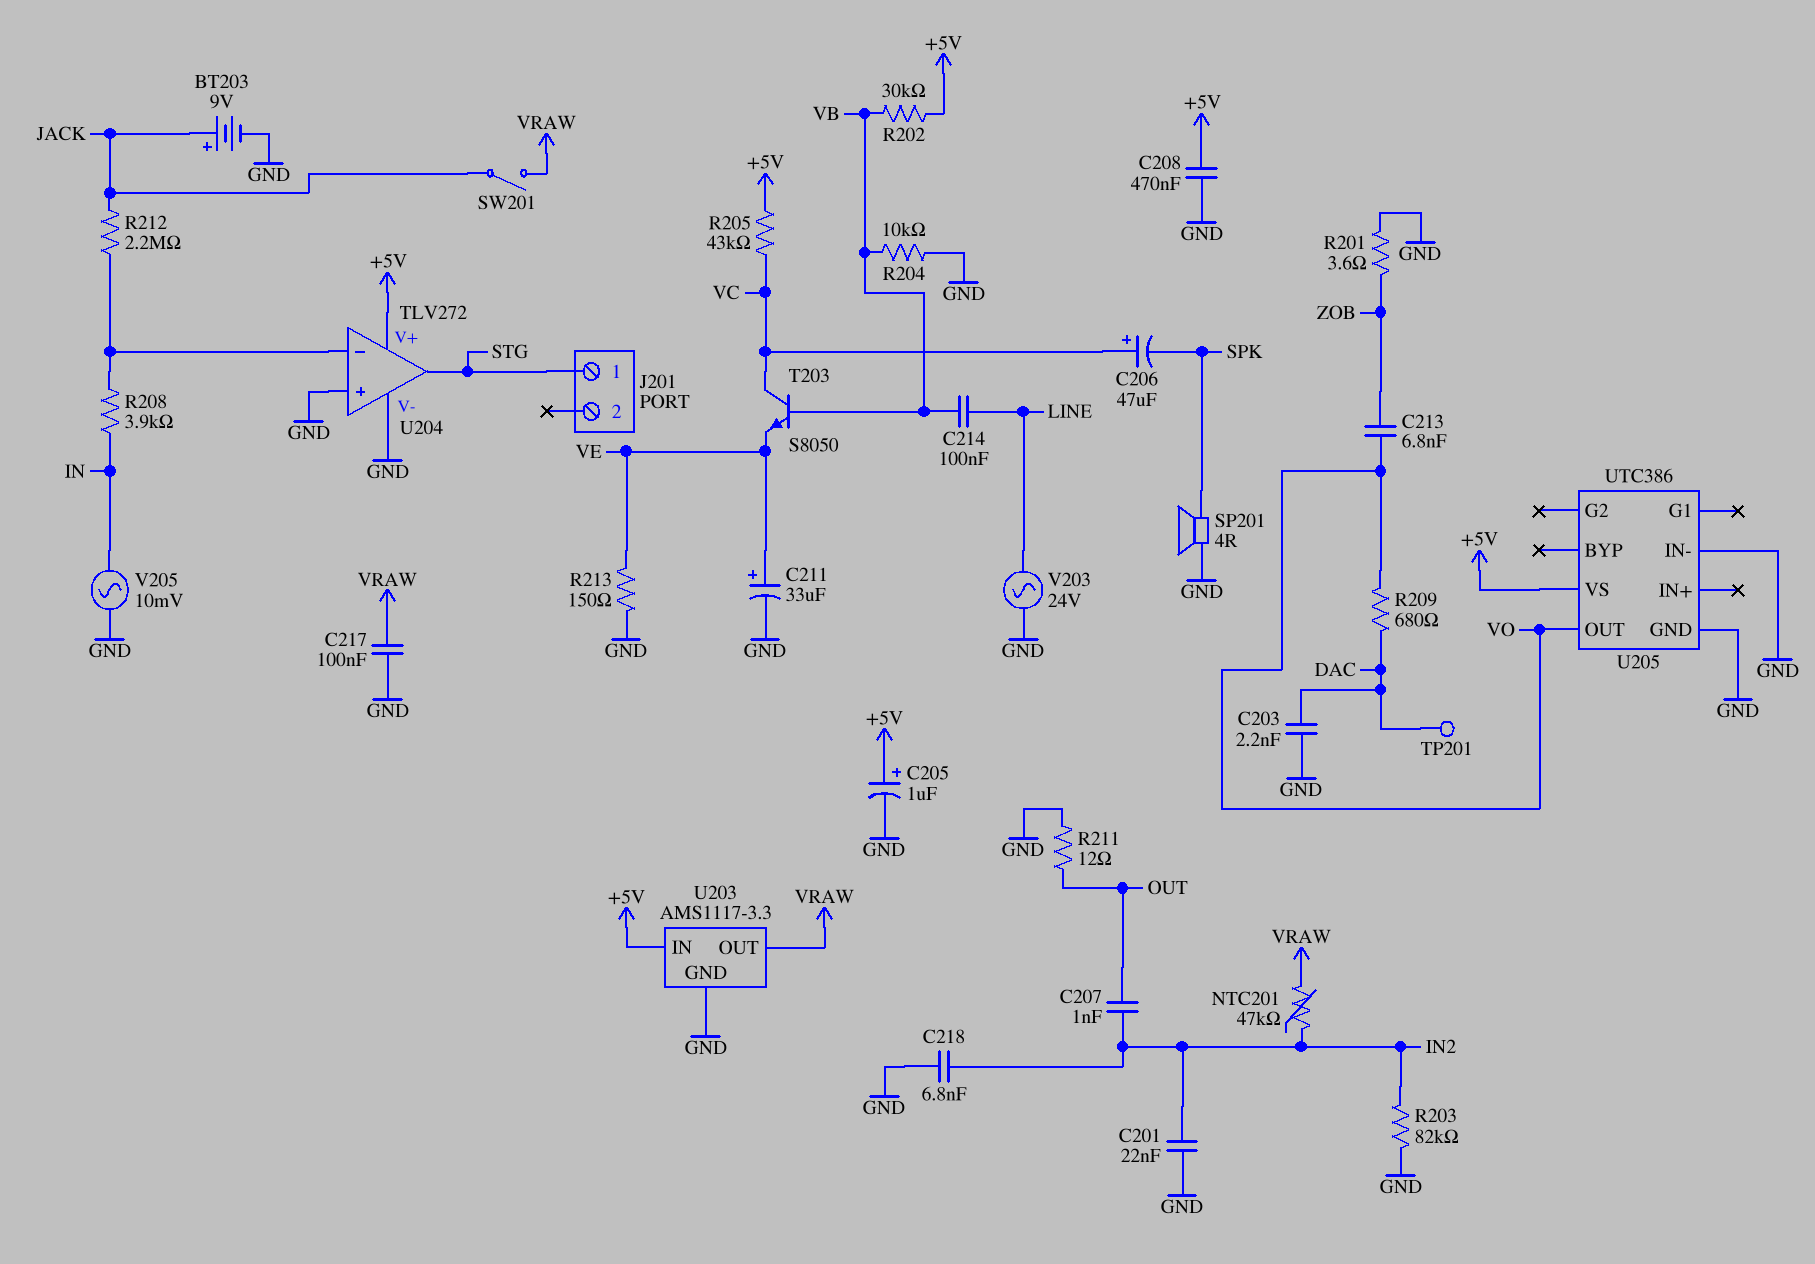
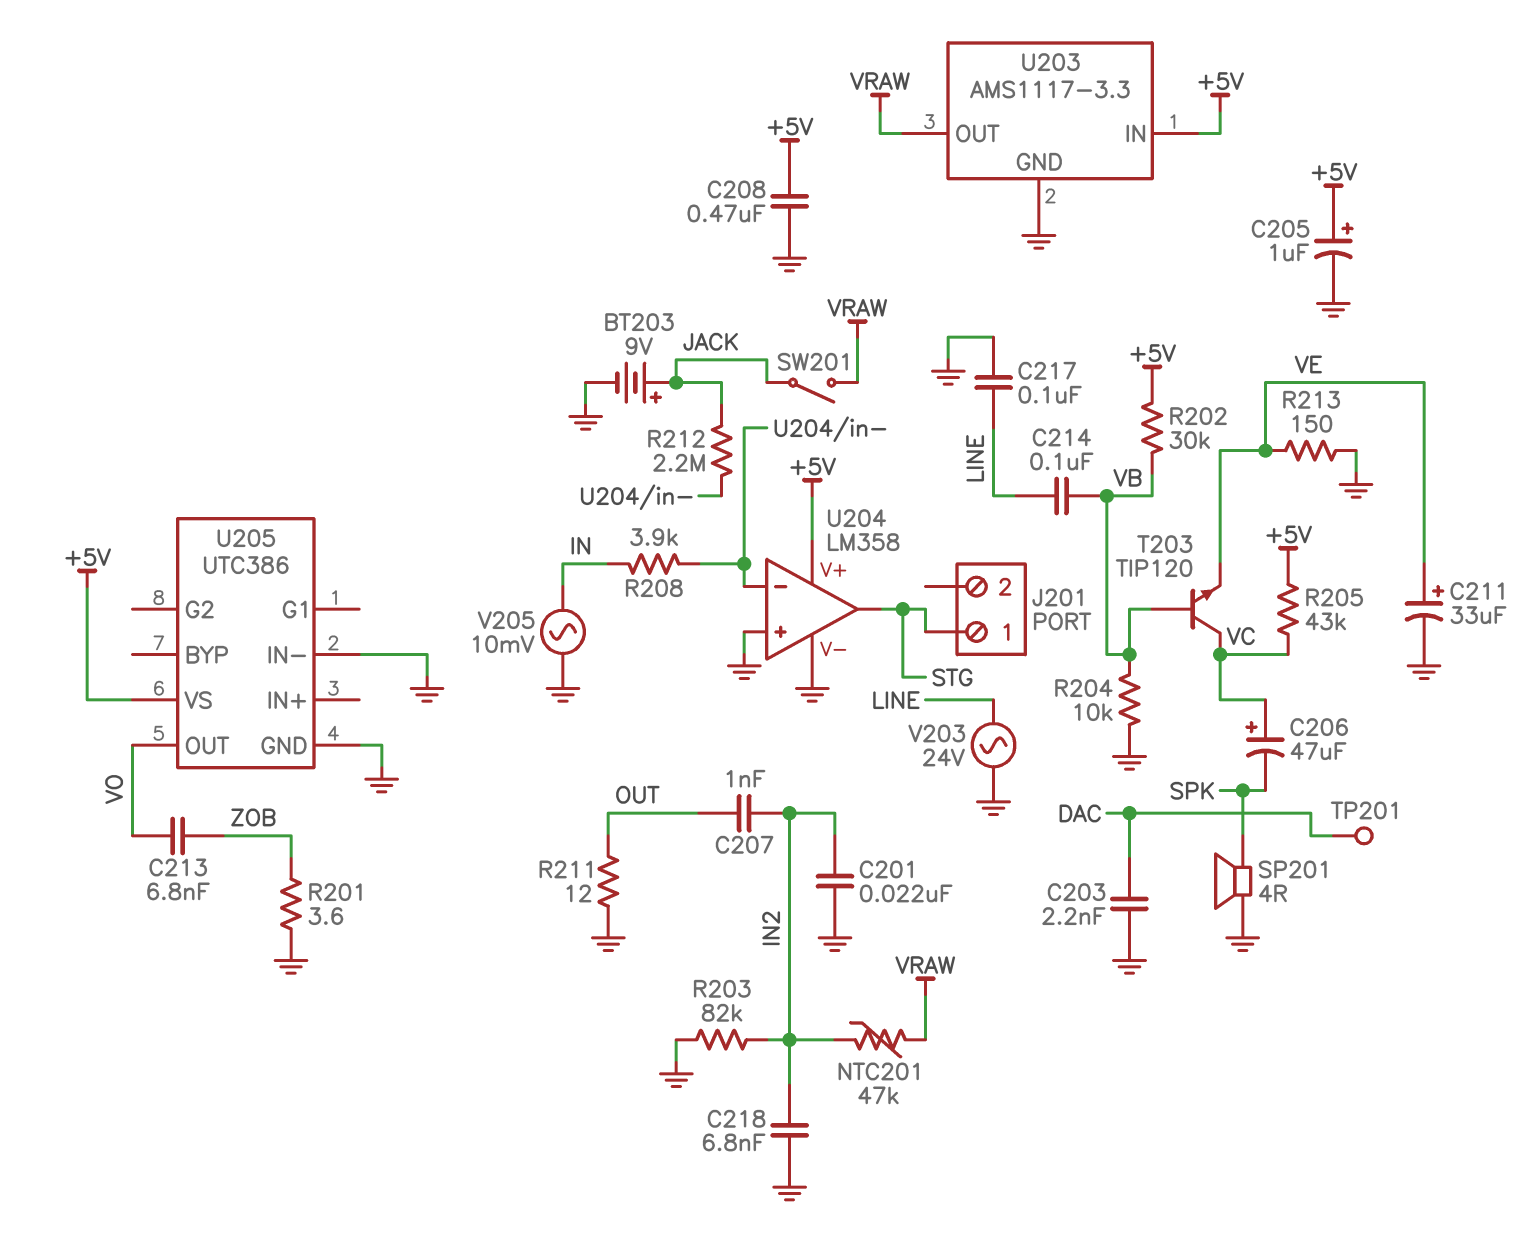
C217: 100nF (GND, VRAW) -> 100nF (GND, LINE)
R209: 680 (DAC, VO) -> none
T203: NPN S8050 (B VB, C VC, E VE) -> NPN TIP120 (B VB, C VC, E VE)
U204: TLV272 -> LM358

